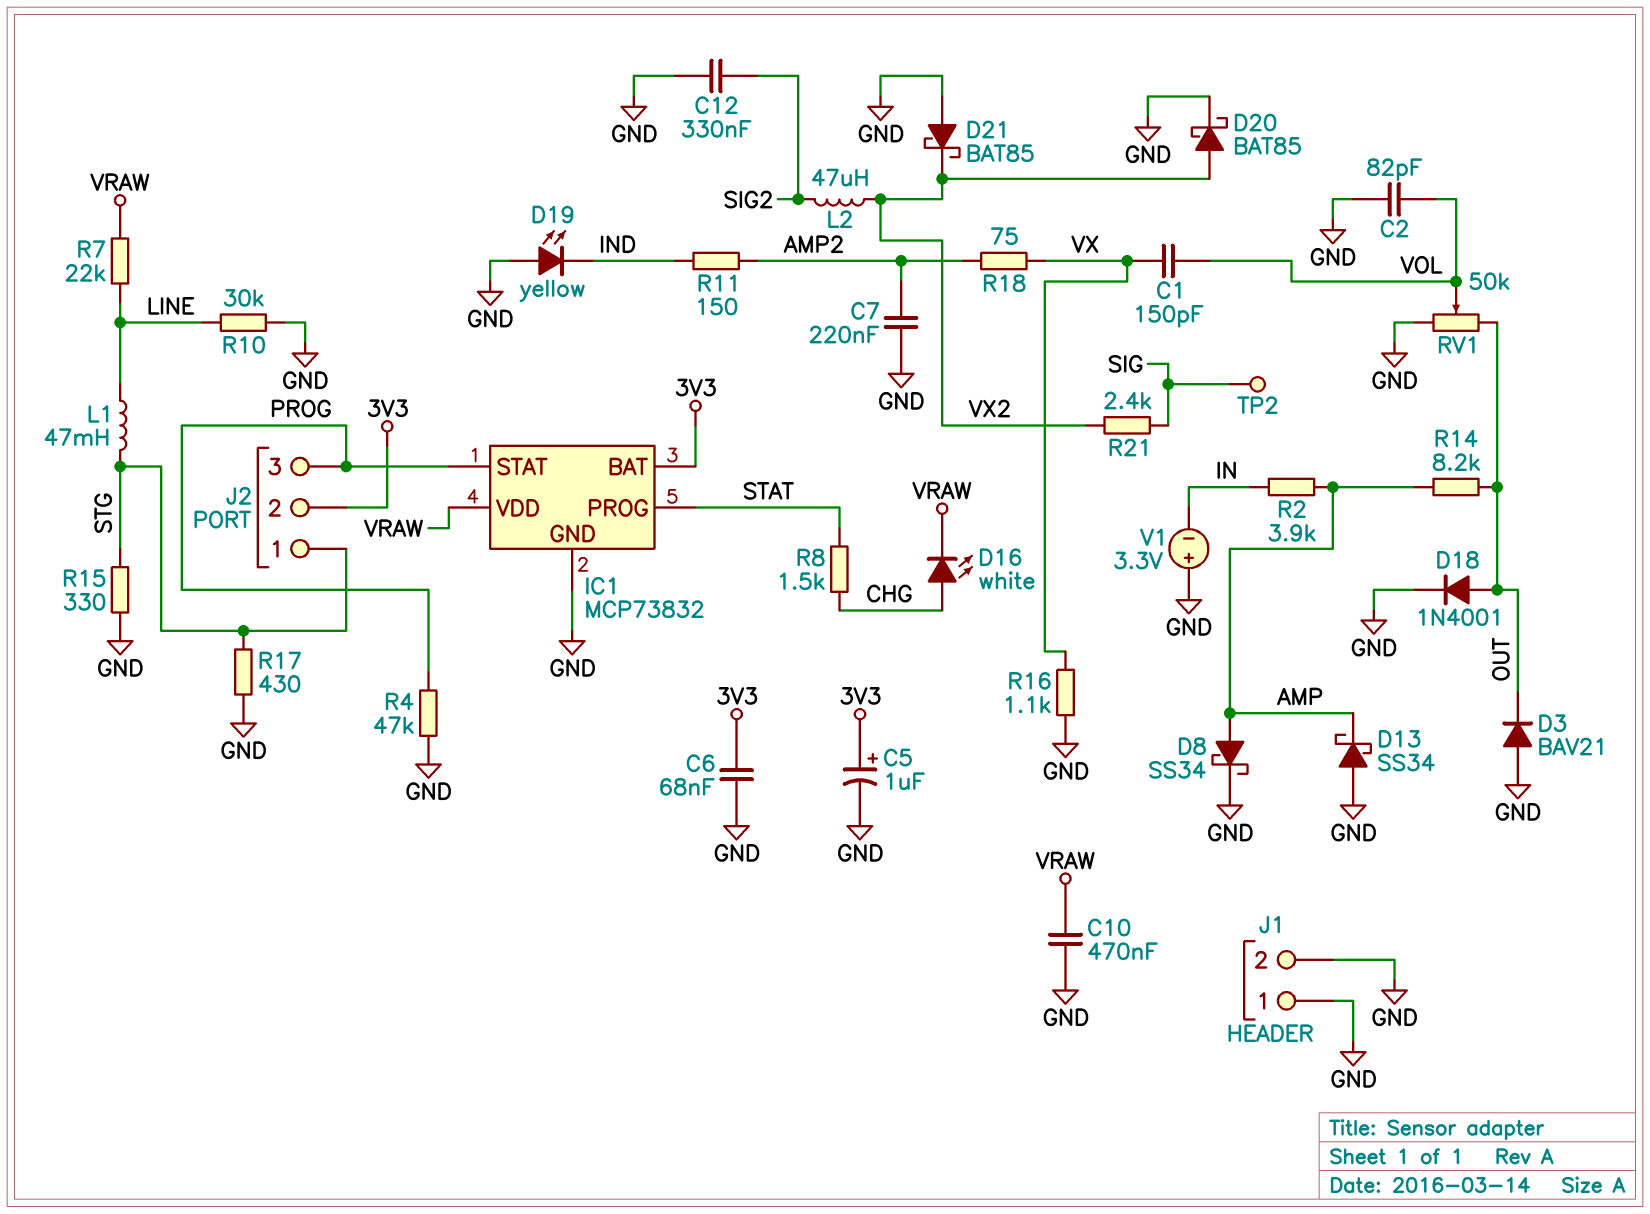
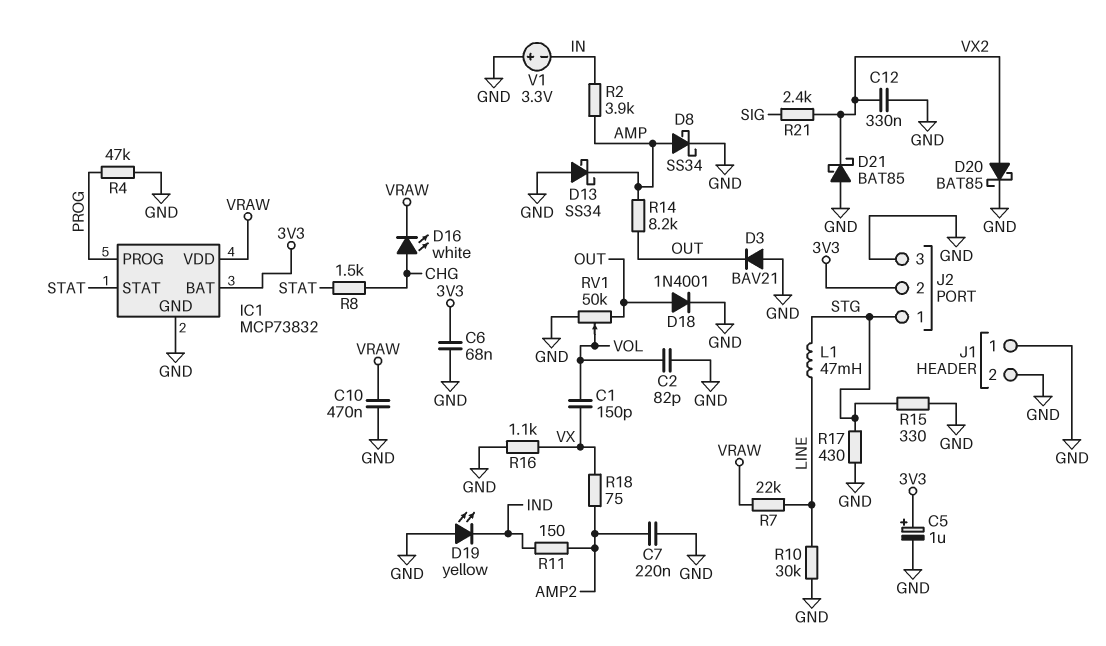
C12: 330nF (GND, SIG2) -> 330nF (GND, VX2)
IC1 pin PROG: STAT -> PROG
IC1 pin STAT: PROG -> STAT
J2 pin 3: PROG -> GND
L2: 47uH (SIG2, VX2) -> none
TP2: test point (SIG) -> none

